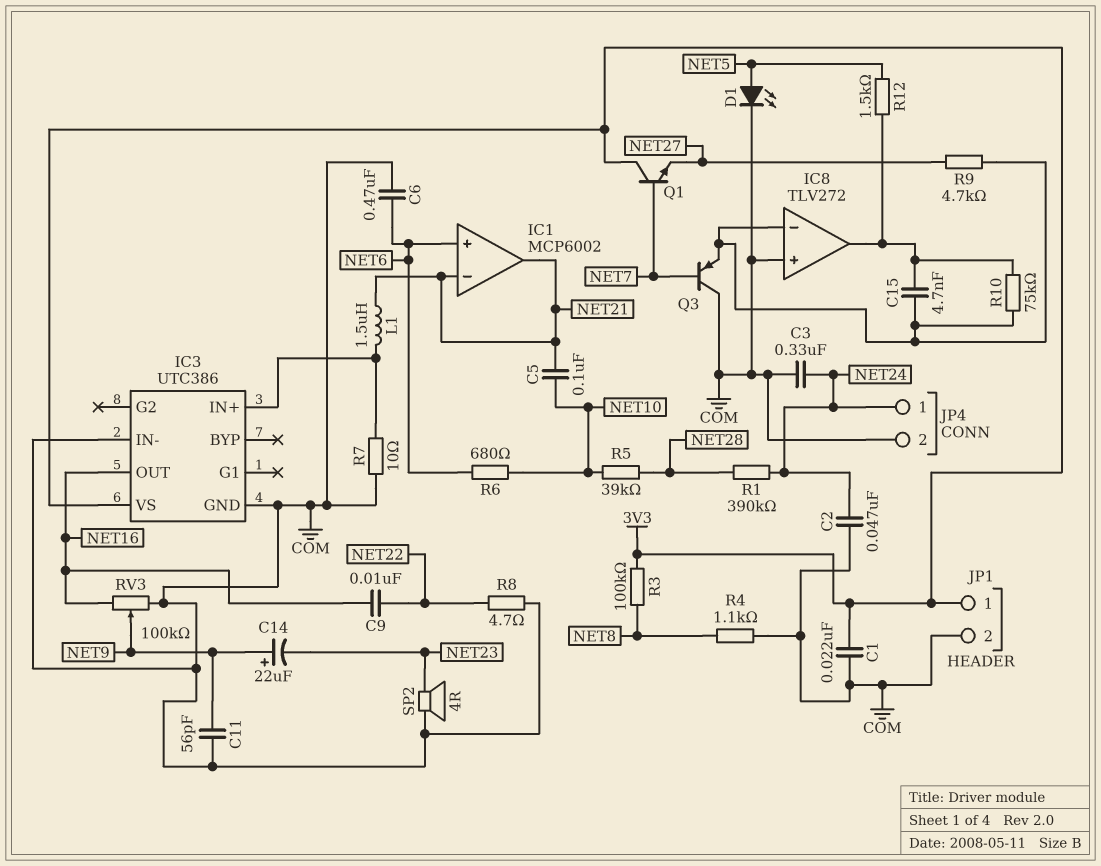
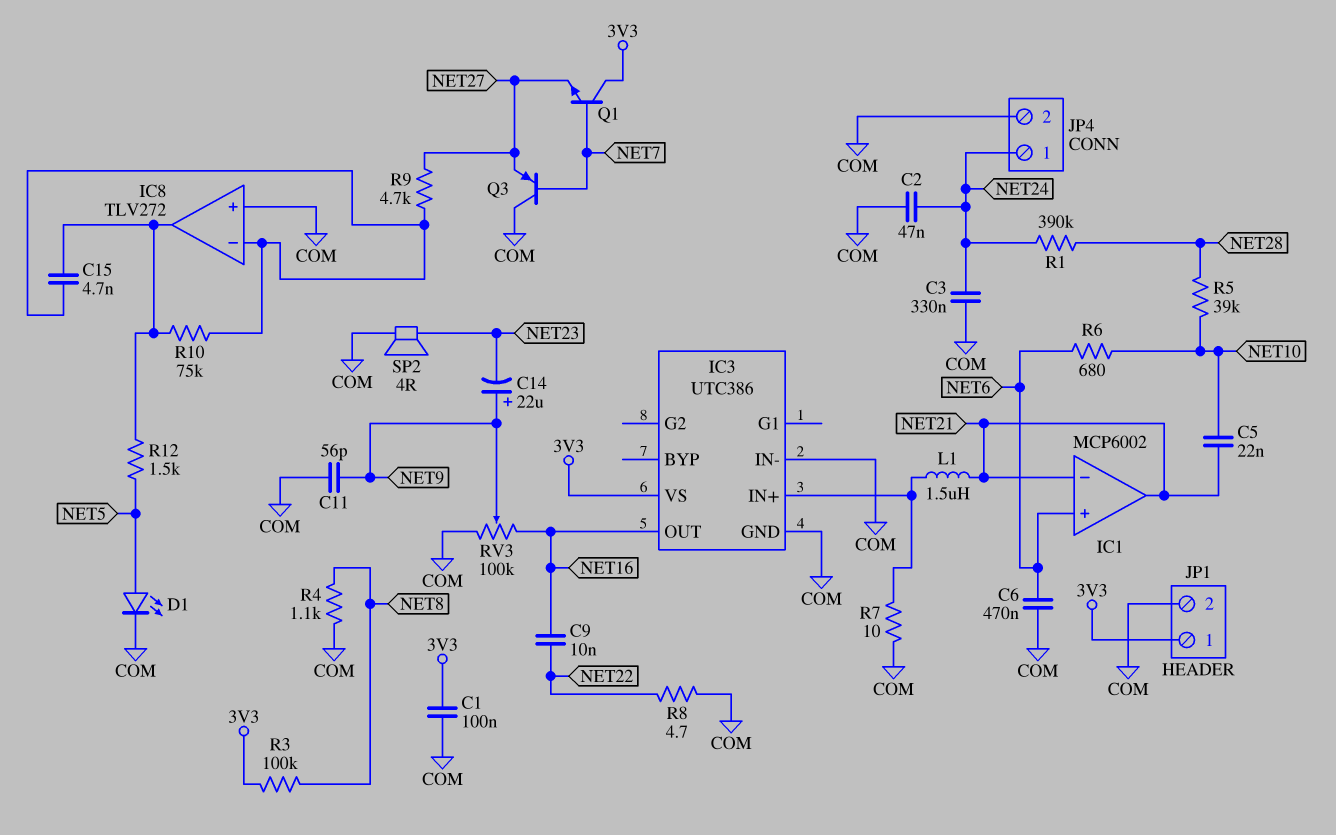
C1: 22nF (3V3, COM) -> 100nF (3V3, COM)
C5: 100nF (NET10, NET21) -> 22nF (NET10, NET21)
Q3: PNP (B NET7, C COM, E IC8/in-) -> PNP (B NET7, C COM, E NET27)

